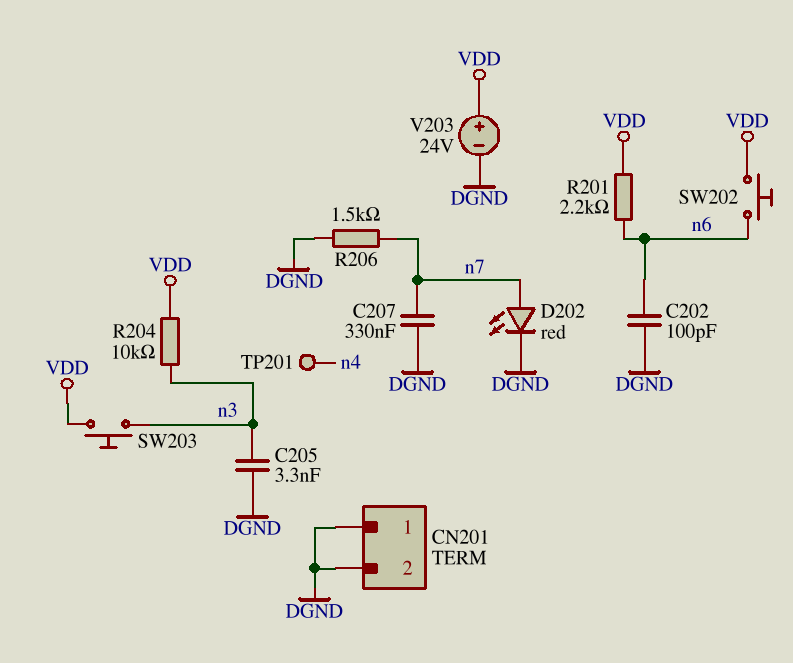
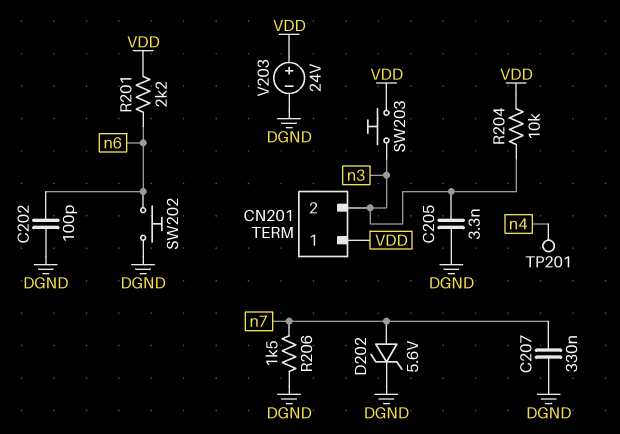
CN201 pin 1: DGND -> VDD
CN201 pin 2: DGND -> n3
D202: LED red (A n7, K DGND) -> zener 5.6V (A n7, K DGND)
SW202: button (VDD, n6) -> button (DGND, n6)

